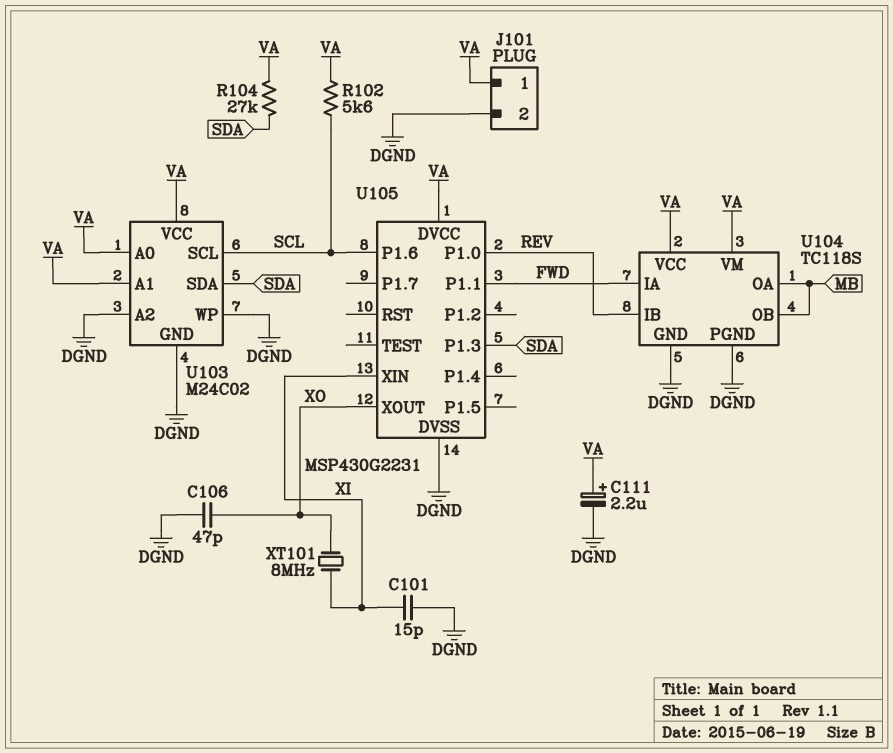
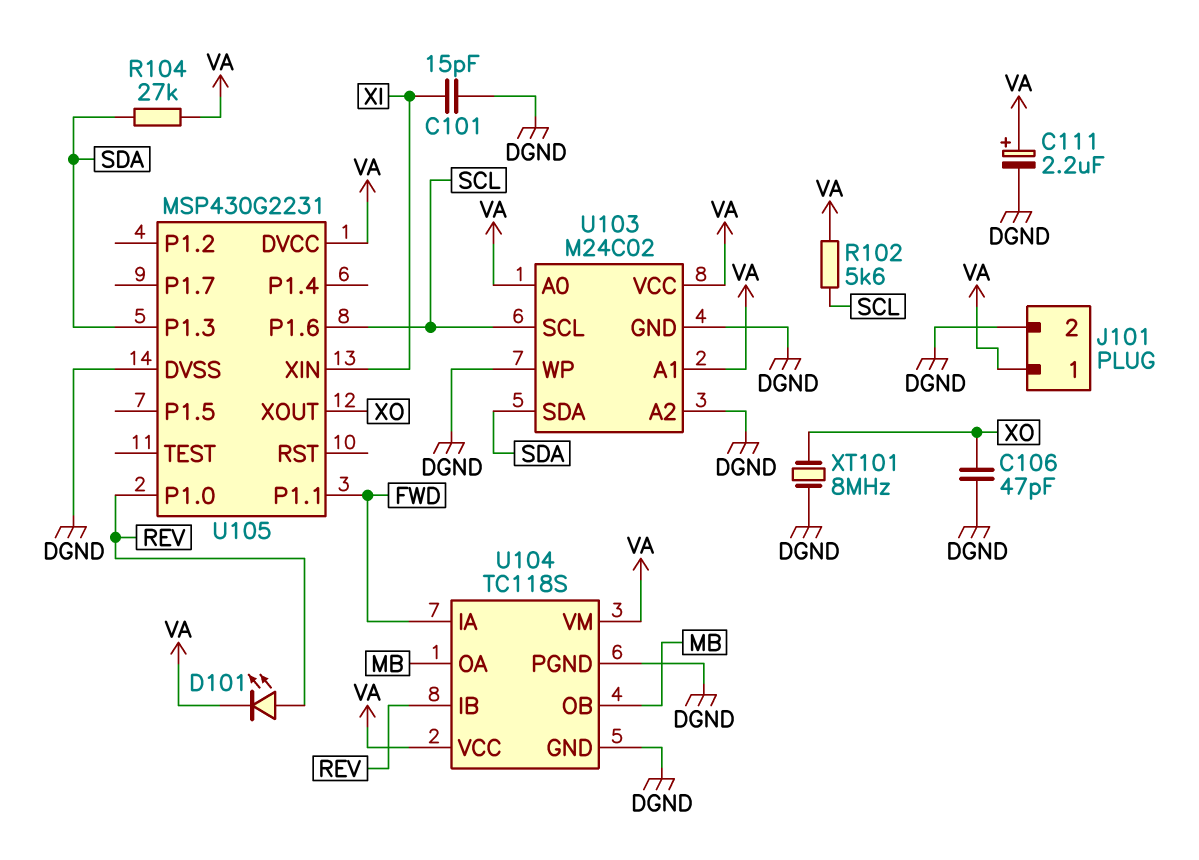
D101: none -> LED (A REV, K VA)
XT101: 8MHz (XI, XO) -> 8MHz (DGND, XO)

